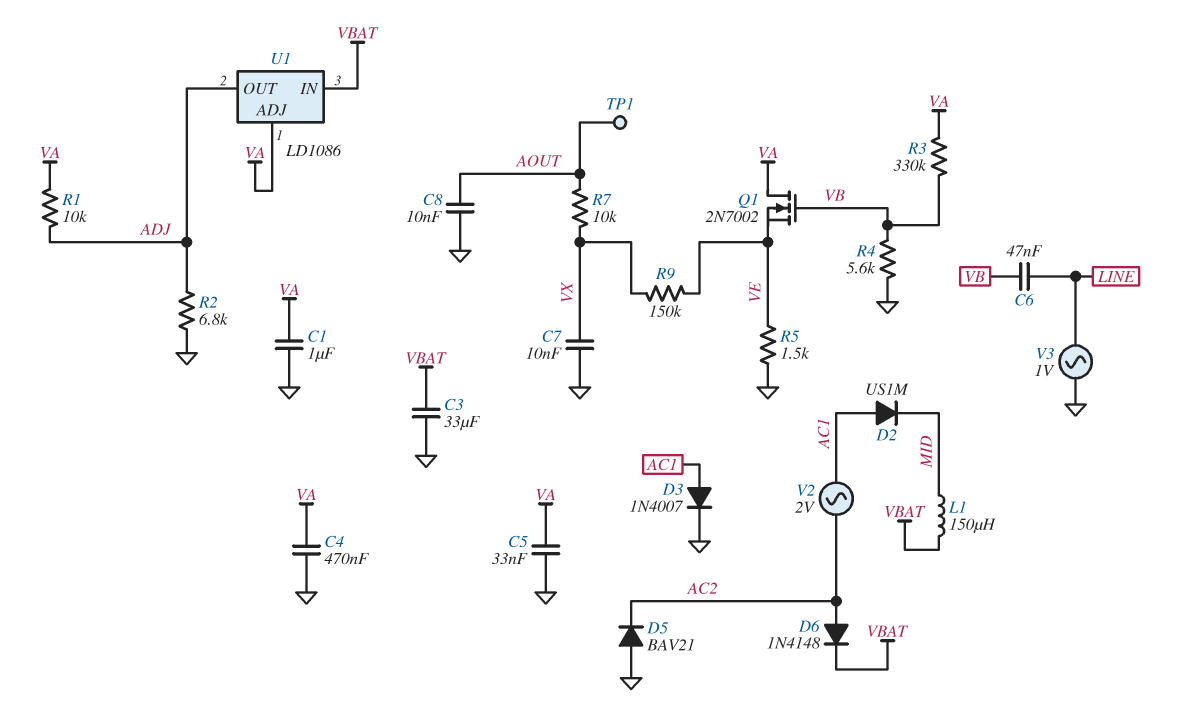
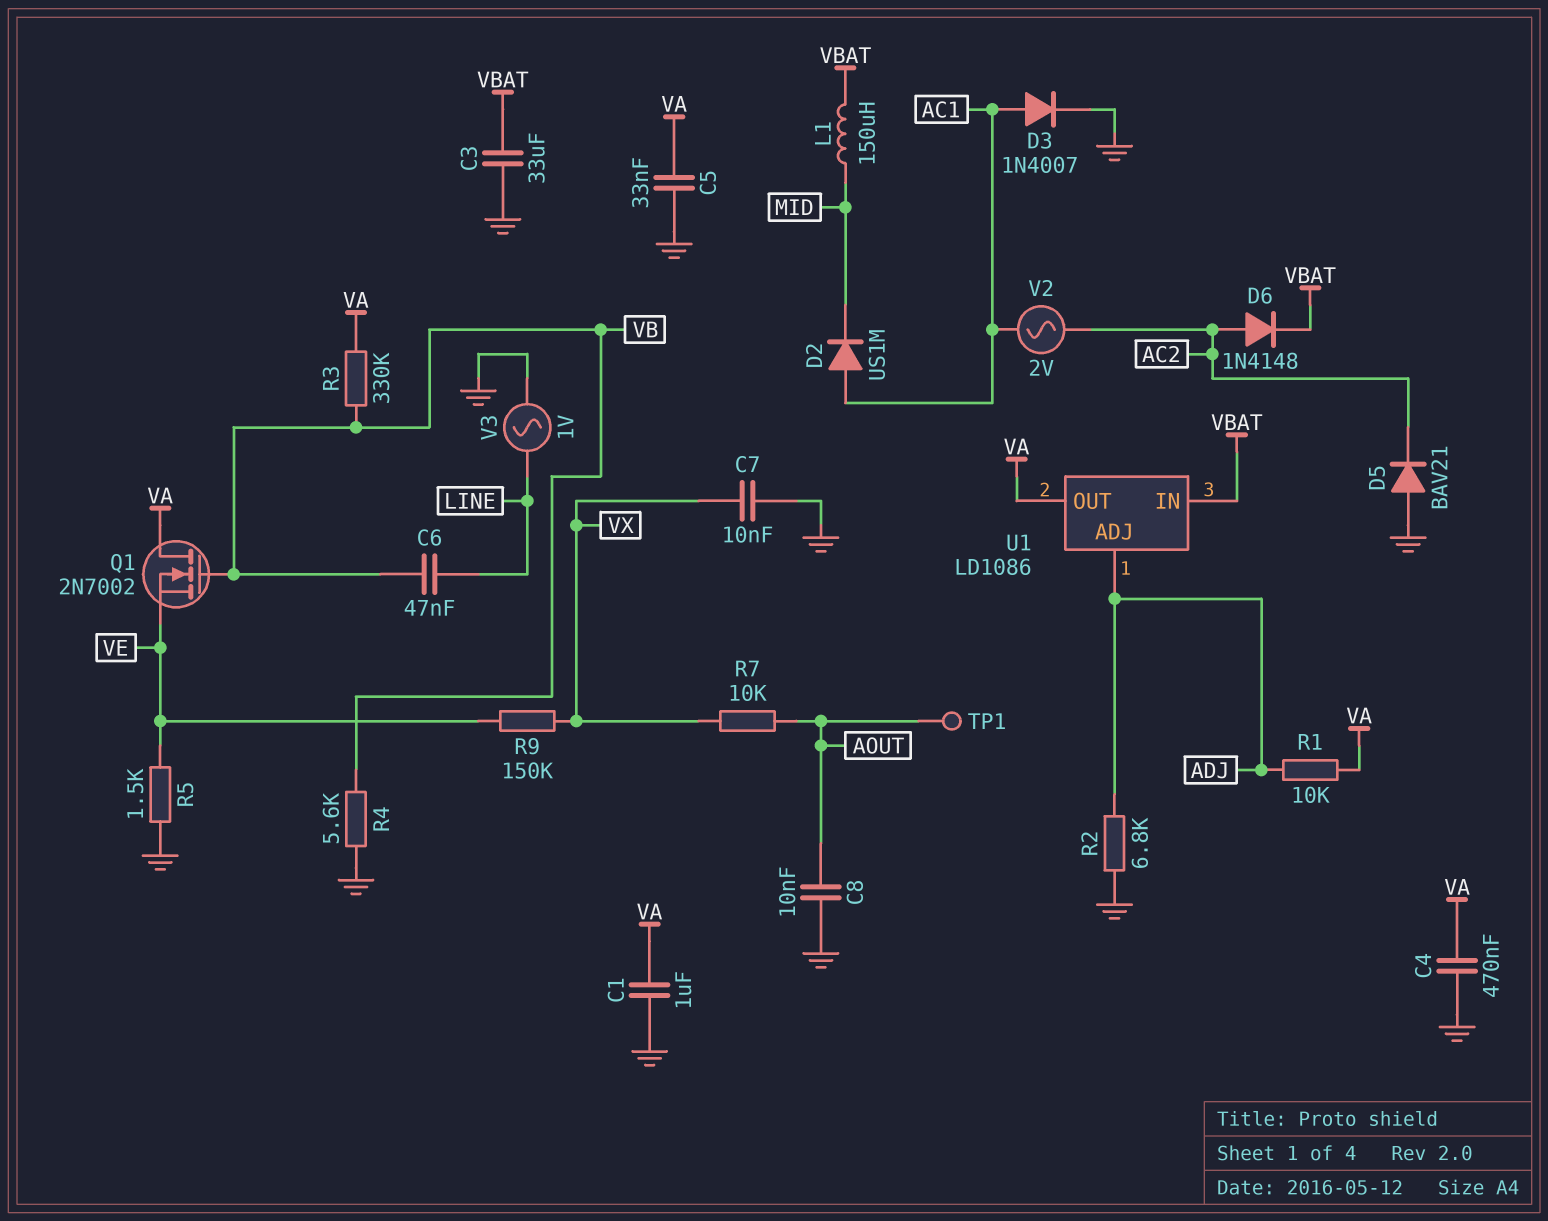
U1 pin ADJ: VA -> ADJ
U1 pin OUT: ADJ -> VA

